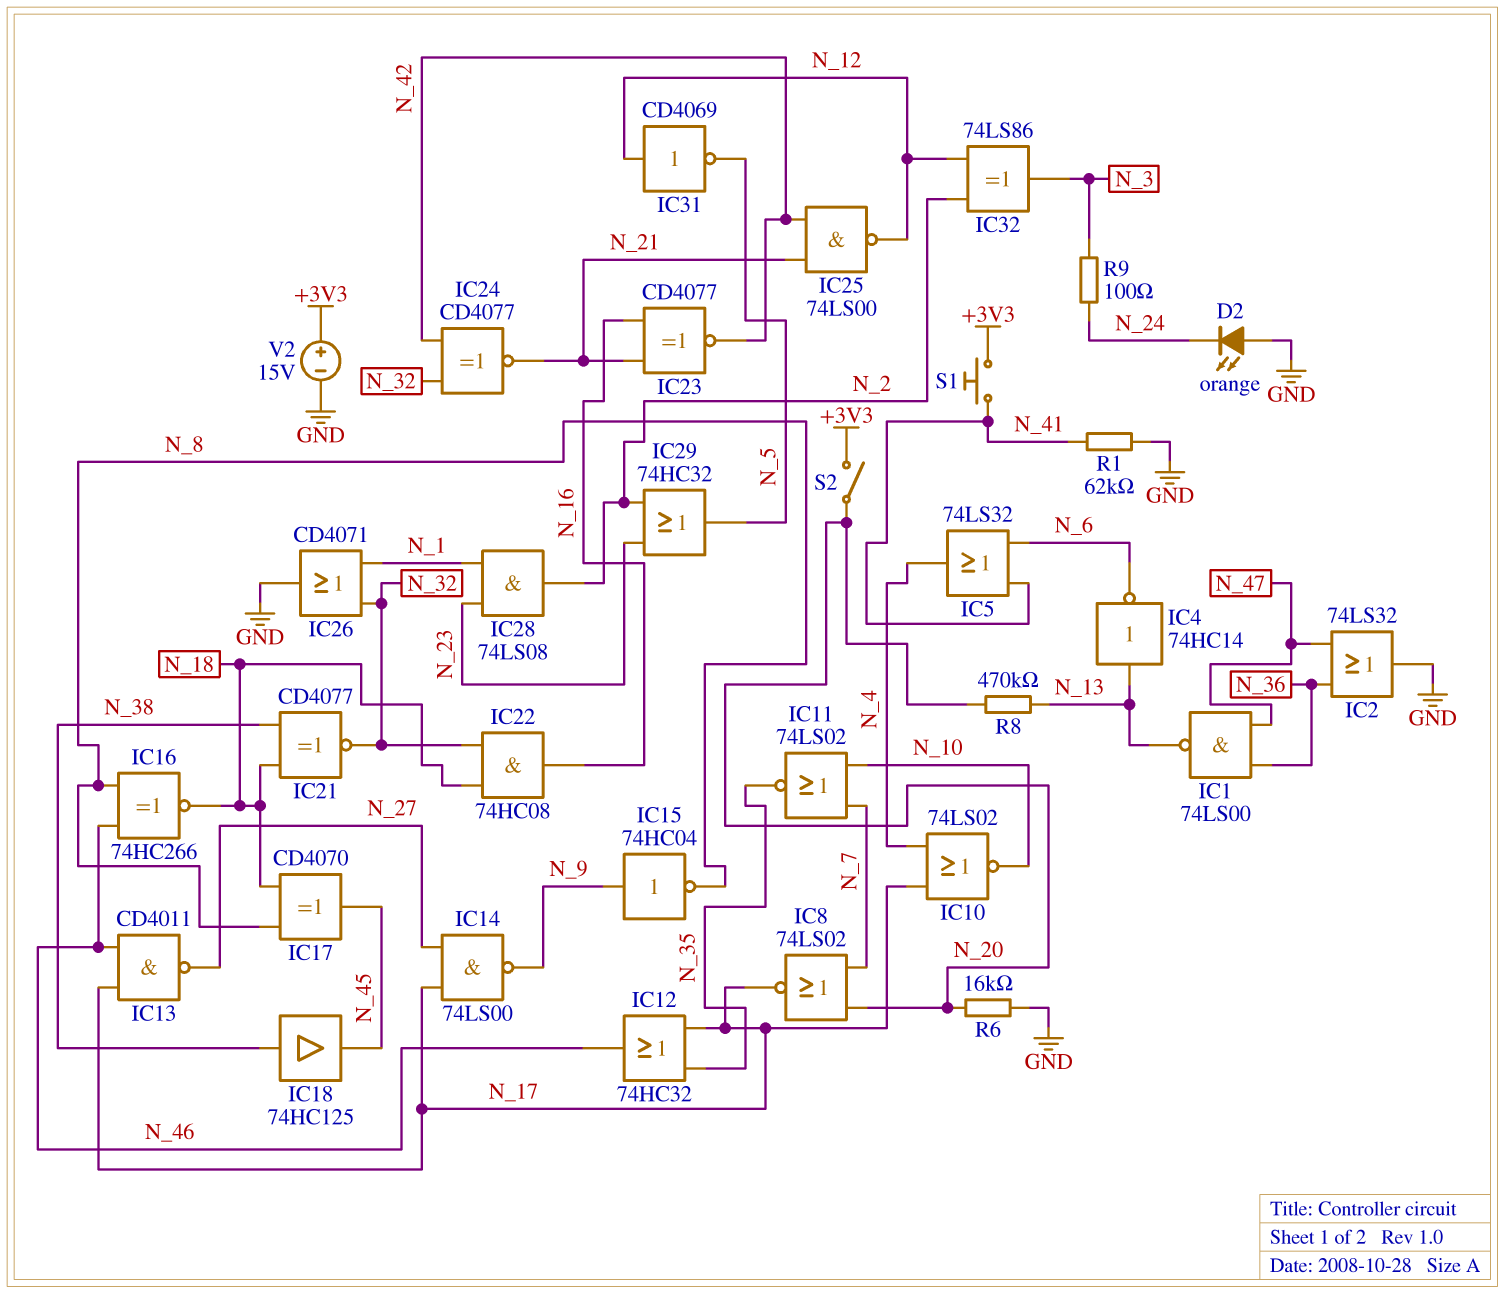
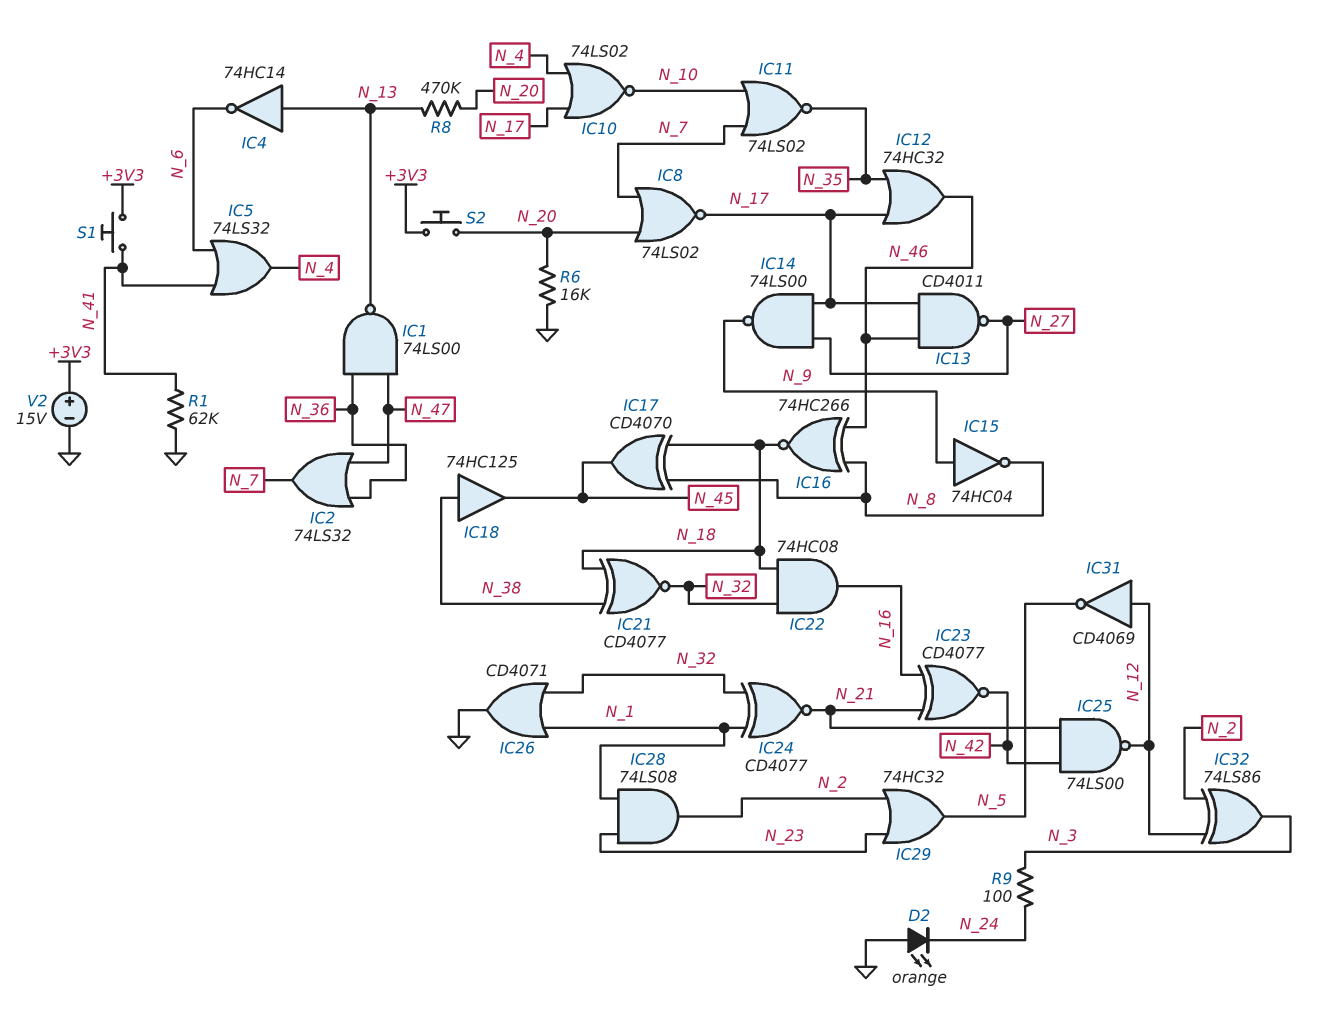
IC2: OR 74LS32 (in N_36, in N_47, out GND) -> OR 74LS32 (in N_36, in N_47, out N_7)
IC24: XNOR CD4077 (in N_32, in N_42, out N_21) -> XNOR CD4077 (in N_1, in N_32, out N_21)
S2: switch (+3V3, N_20) -> button (+3V3, N_20)

